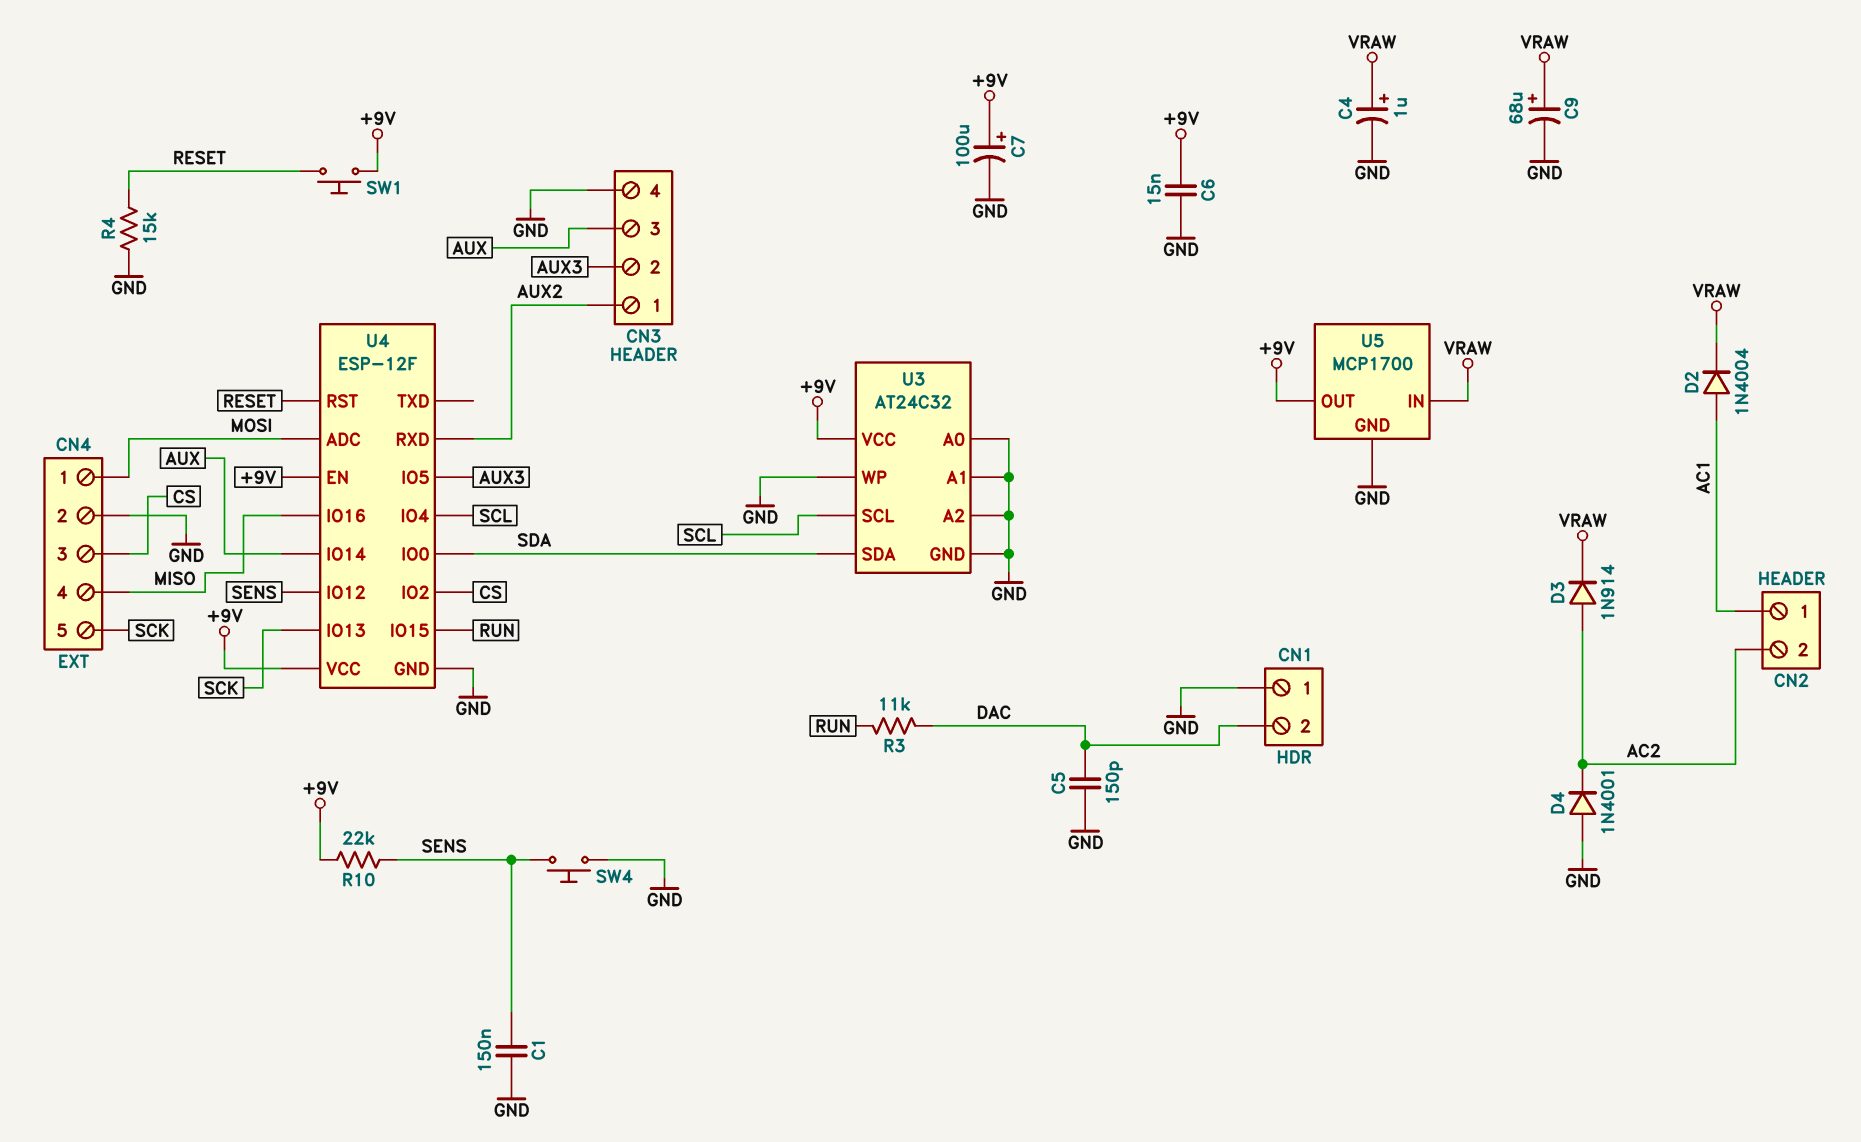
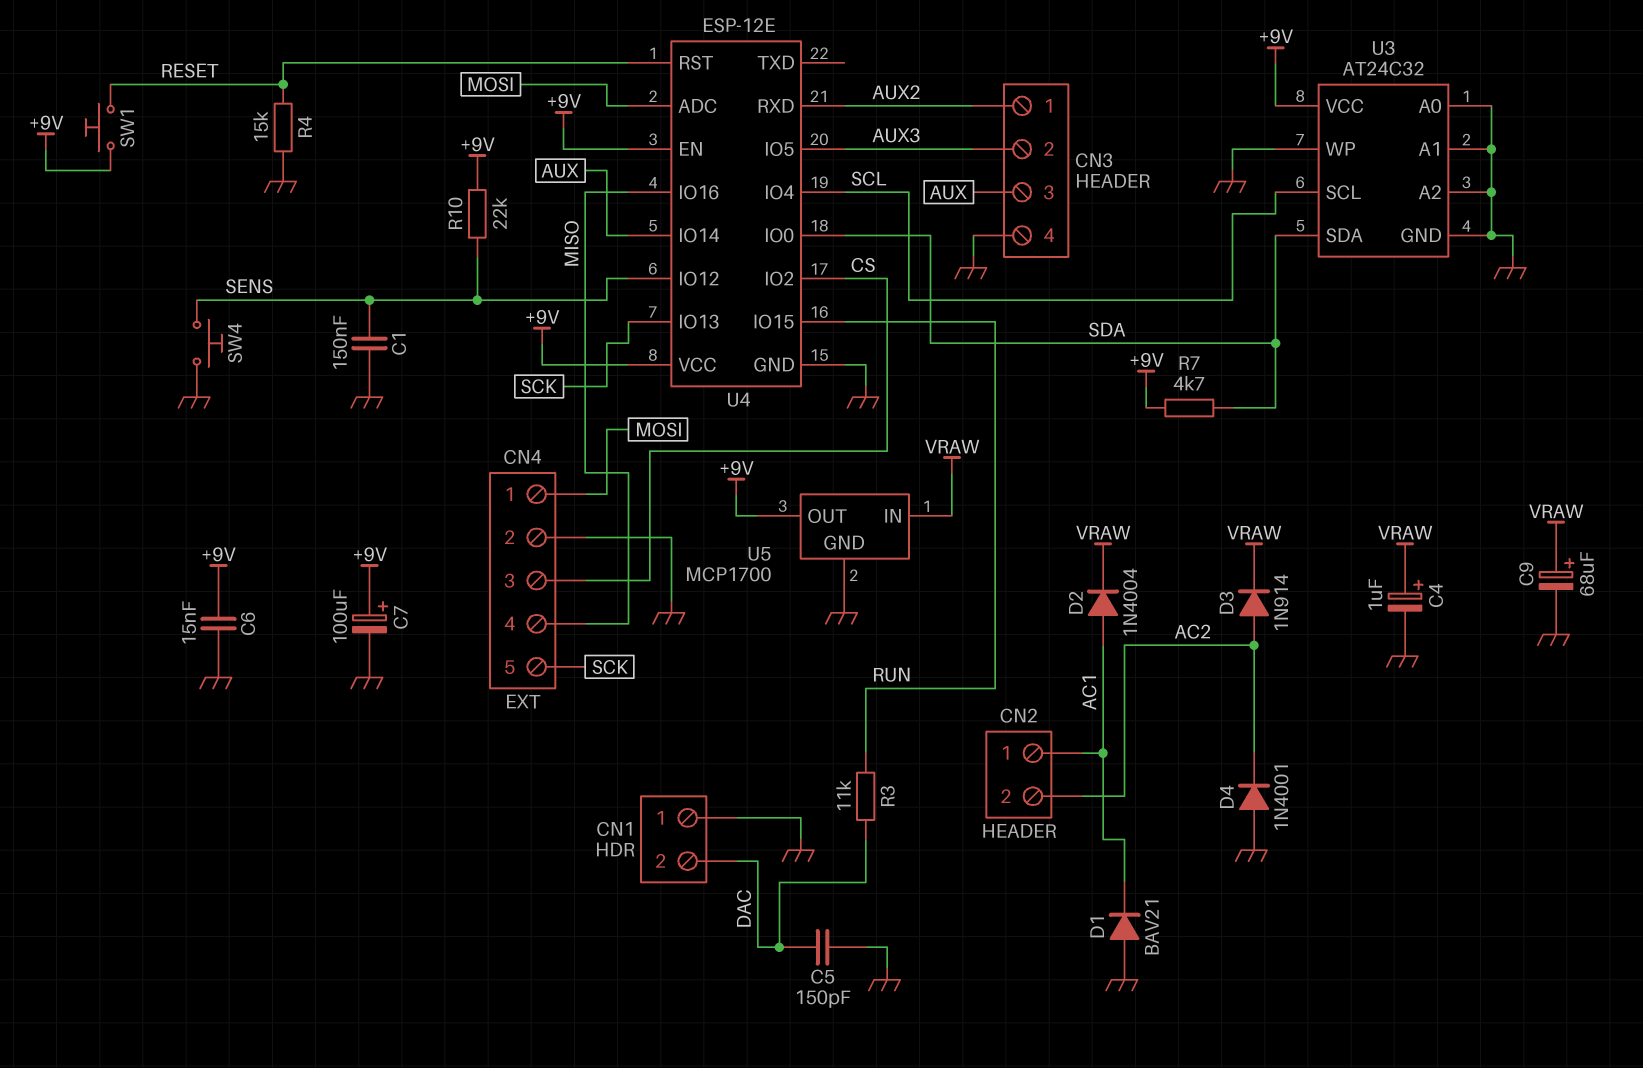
D1: none -> diode BAV21 (A GND, K AC1)
R7: none -> 4.7k (+9V, SDA)
U4: ESP-12F -> ESP-12E

